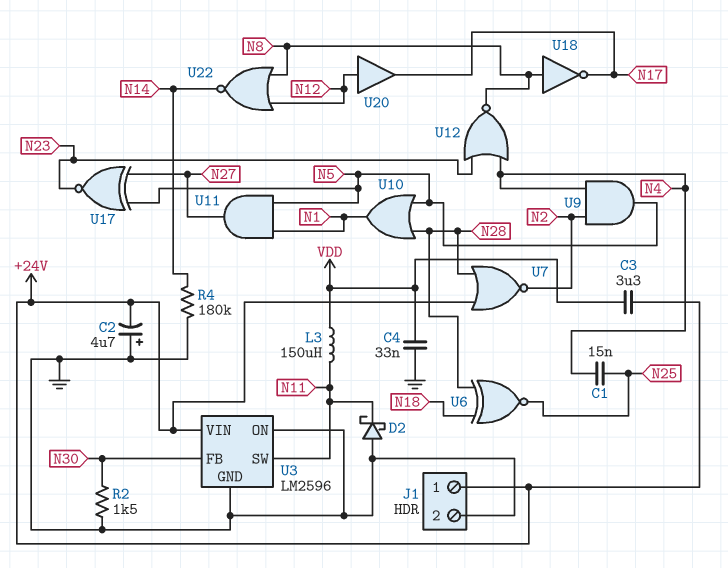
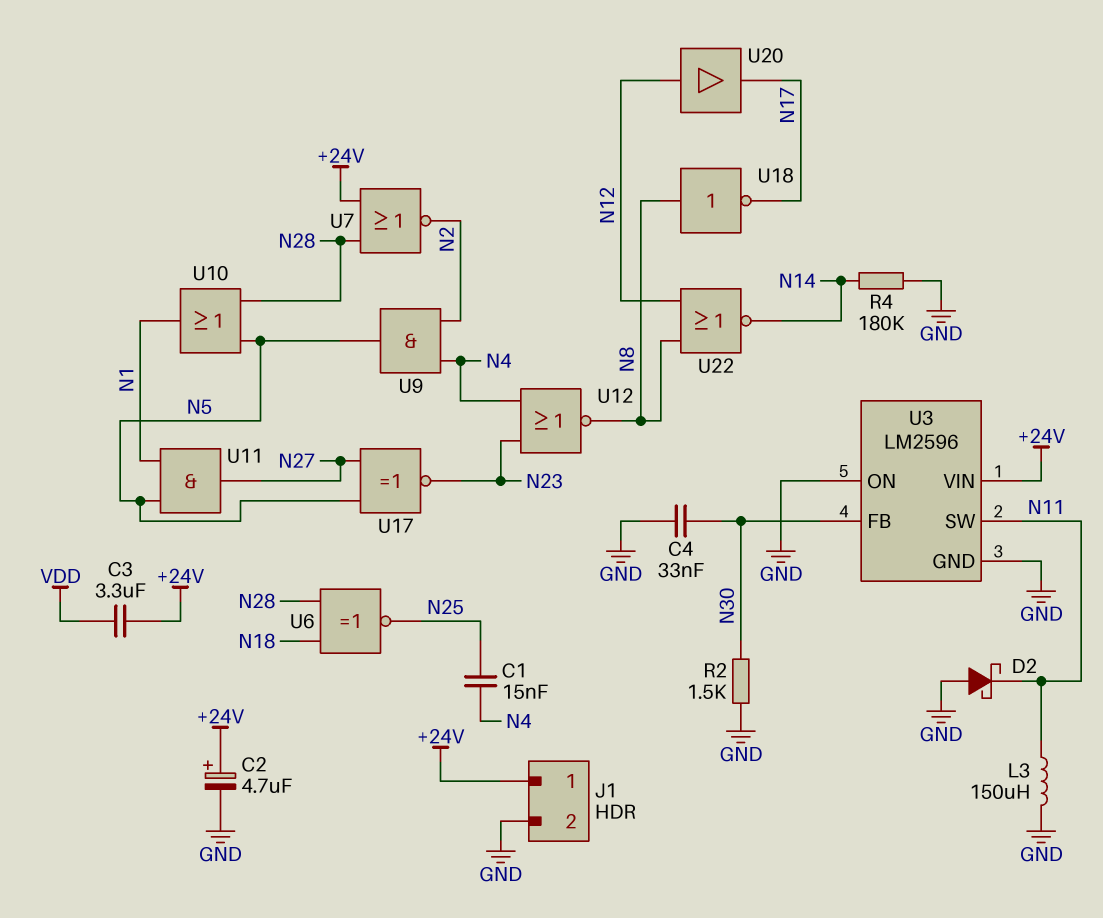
C2: 4.7uF (plus GND, minus +24V) -> 4.7uF (plus +24V, minus GND)
C4: 33nF (GND, VDD) -> 33nF (GND, N30)
L3: 150uH (N11, VDD) -> 150uH (GND, N11)

